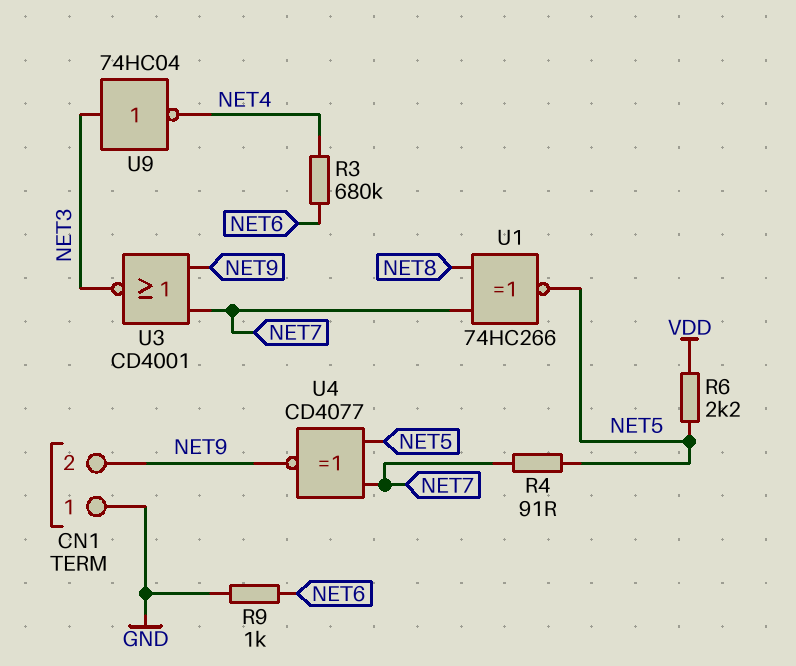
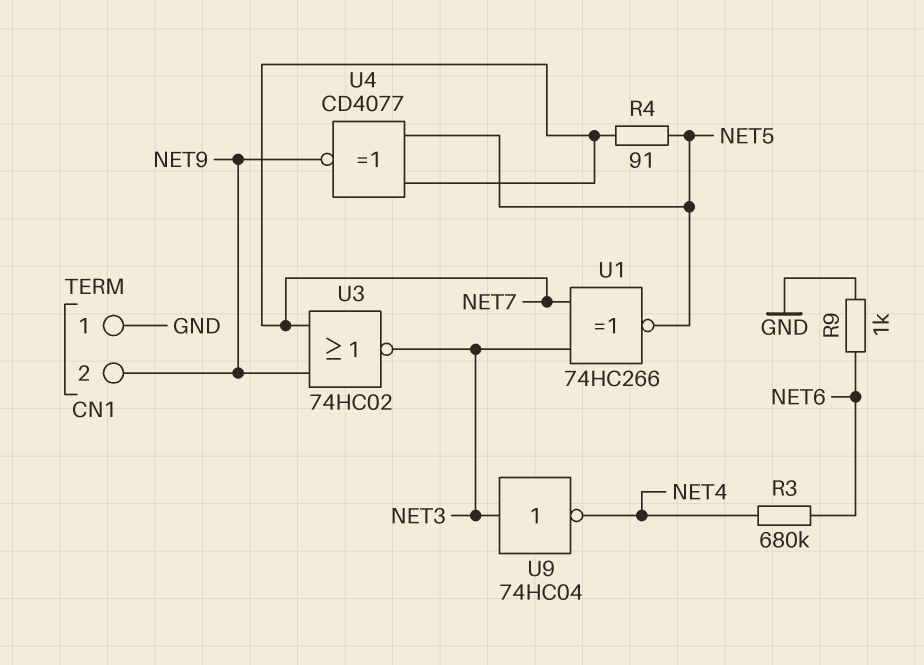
R6: 2.2k (NET5, VDD) -> none
U1: XNOR 74HC266 (in NET7, in NET8, out NET5) -> XNOR 74HC266 (in NET3, in NET7, out NET5)
U3: NOR CD4001 (in NET7, in NET9, out NET3) -> NOR 74HC02 (in NET7, in NET9, out NET3)

